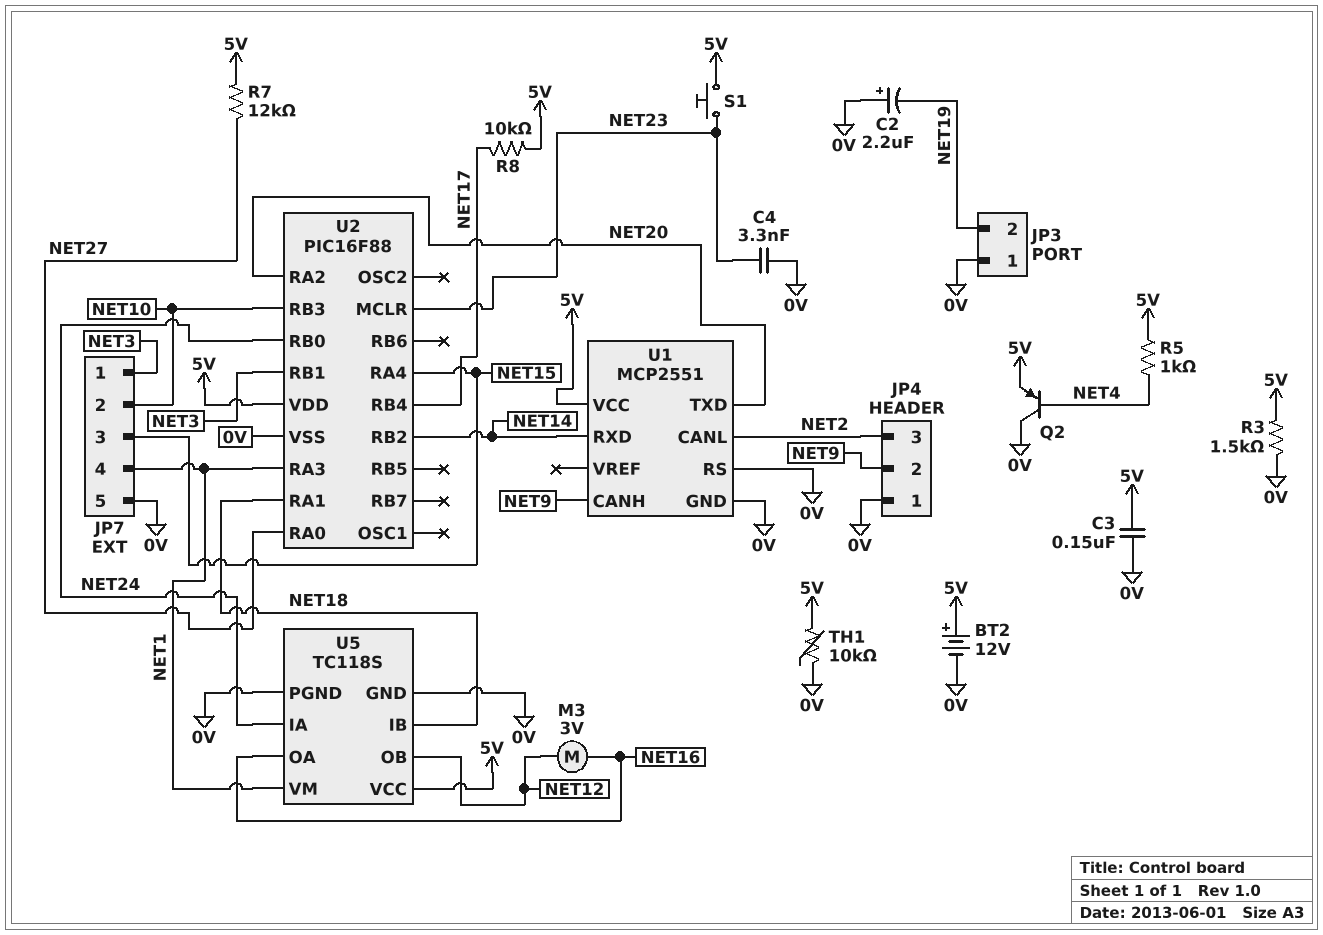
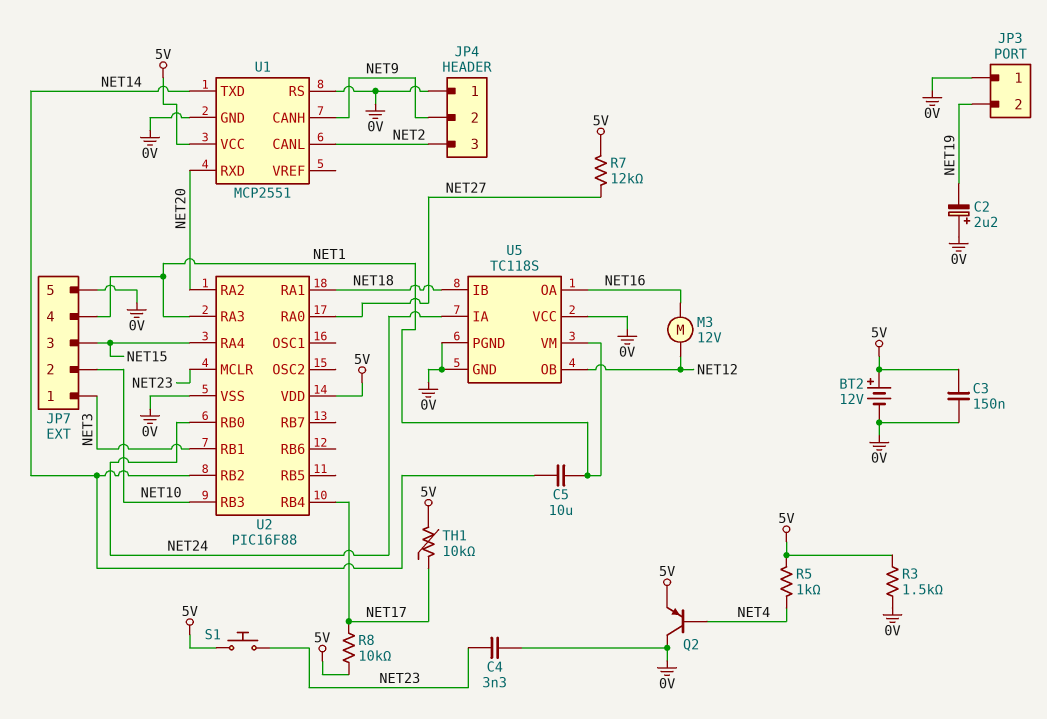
C5: none -> 10uF (NET1, NET14)
M3: motor 3V (NET12, NET16) -> motor 12V (NET12, NET16)
TH1: 10k (0V, 5V) -> 10k (5V, NET17)
U1 pin RXD: NET14 -> NET20
U1 pin TXD: NET20 -> NET14
U5 pin VCC: 5V -> 0V

